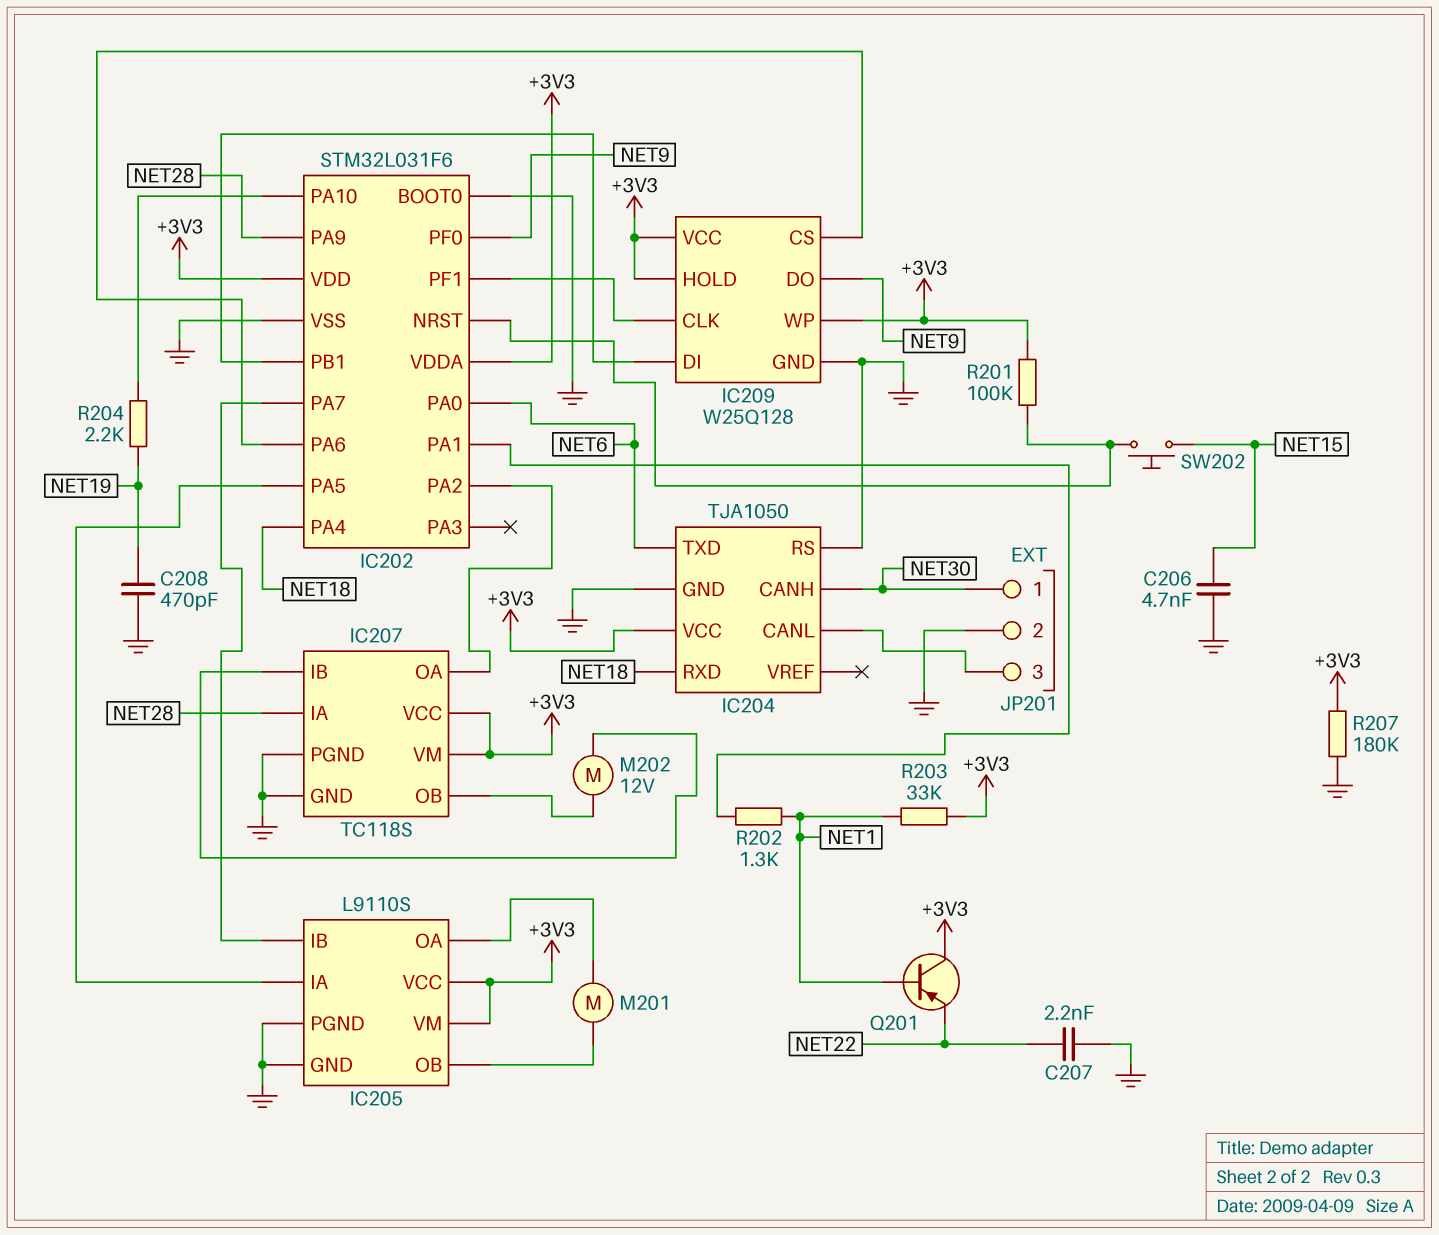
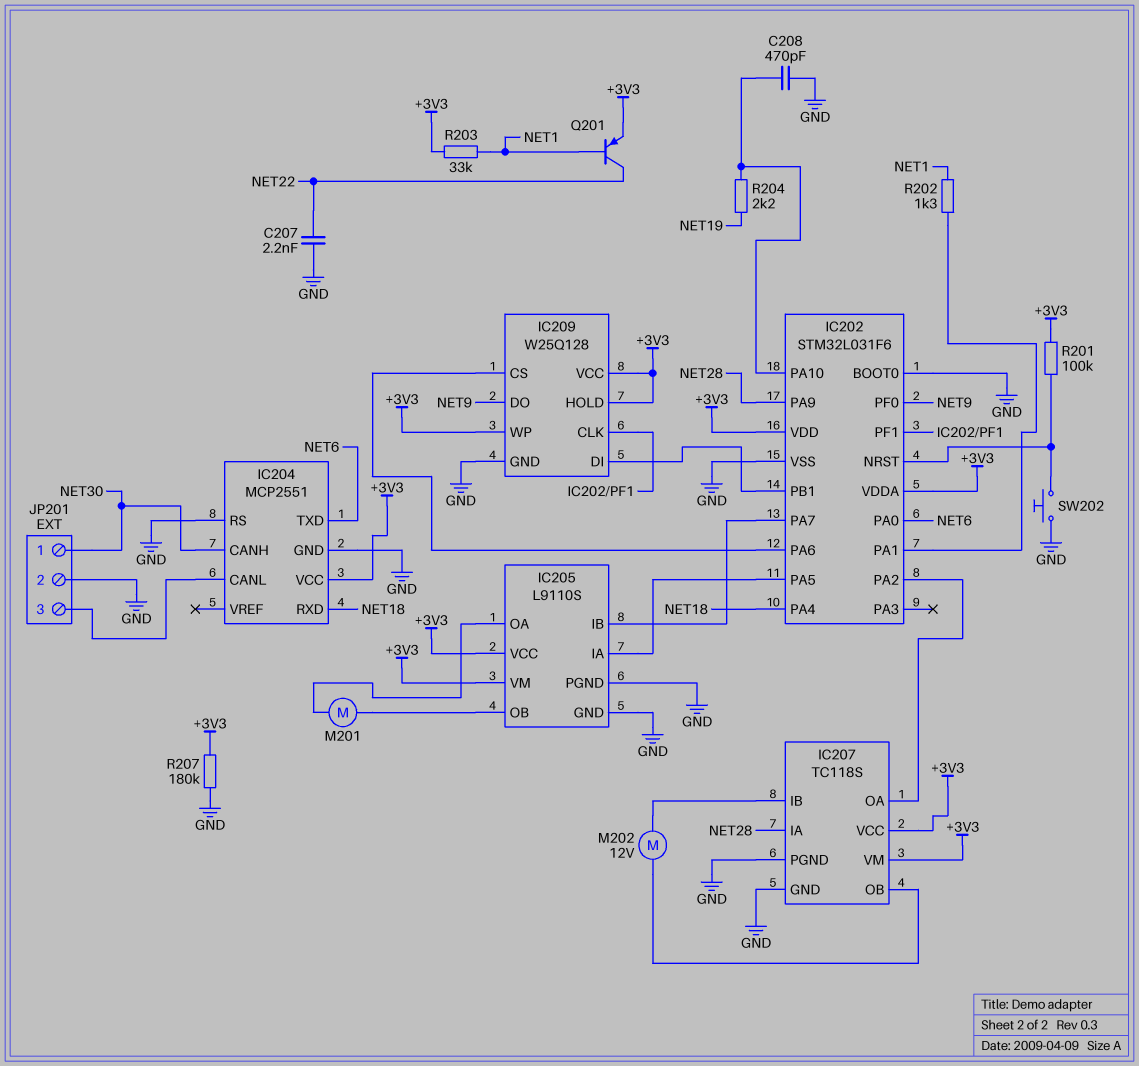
C206: 4.7nF (GND, NET15) -> none
C208: 470pF (GND, NET19) -> 470pF (GND, IC202/PA10)
IC204: TJA1050 -> MCP2551
Q201: PNP (B NET1, C +3V3, E NET22) -> PNP (B NET1, C NET22, E +3V3)
SW202: button (IC202/NRST, NET15) -> button (GND, IC202/NRST)

